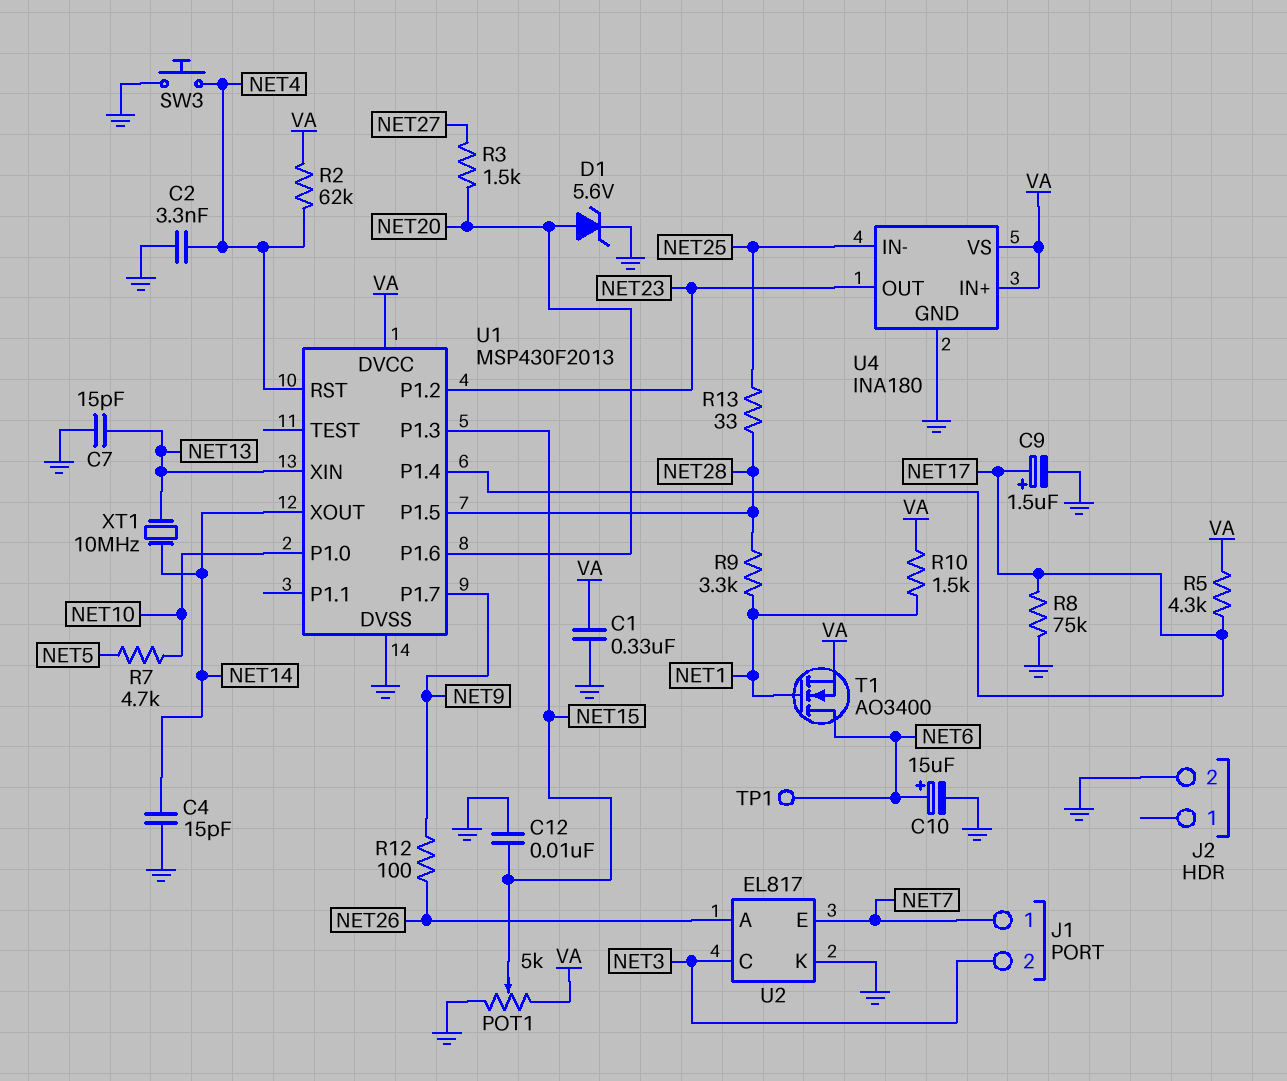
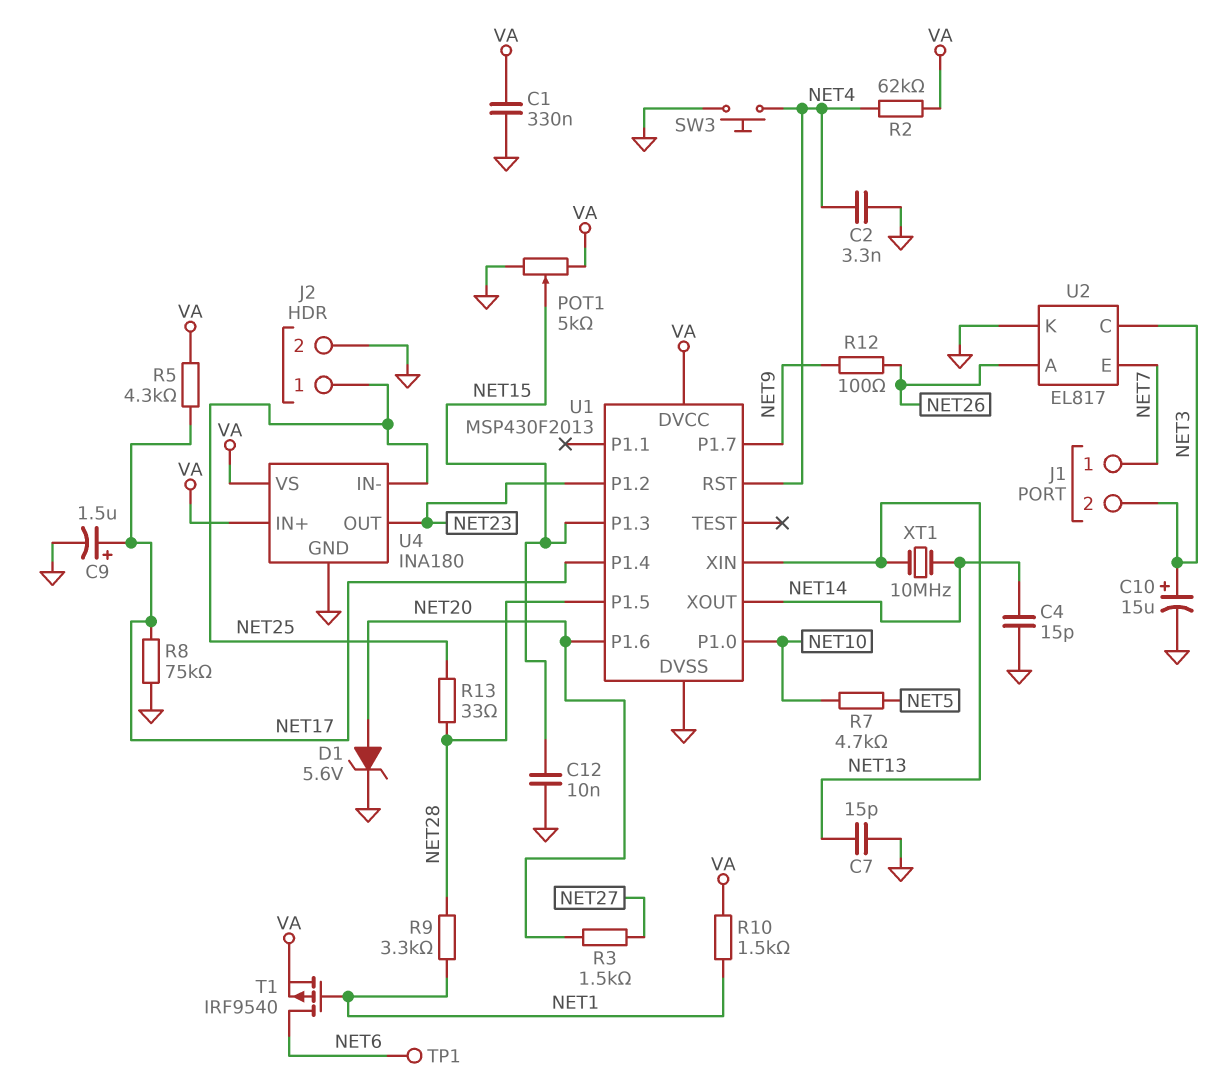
C10: 15uF (plus NET6, minus GND) -> 15uF (plus NET3, minus GND)
J2 pin 1: none -> NET25
T1: NMOS AO3400 (G NET1, D NET6, S VA) -> PMOS IRF9540 (G NET1, D NET6, S VA)

